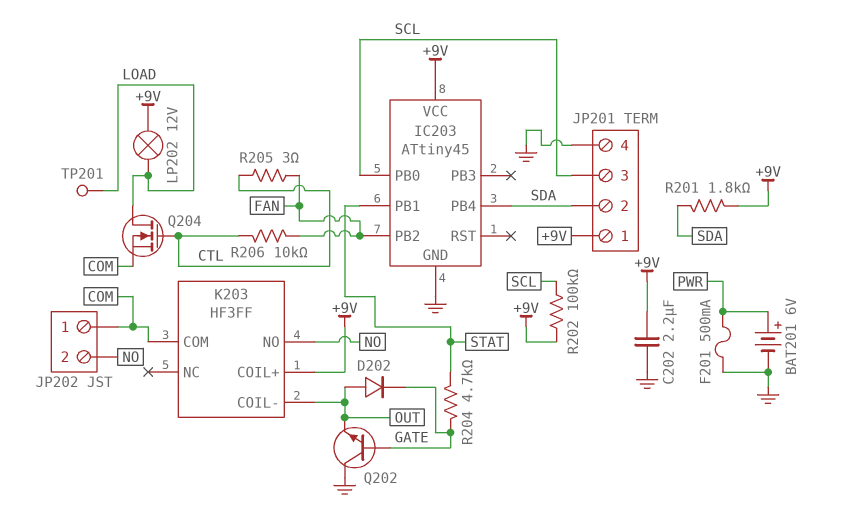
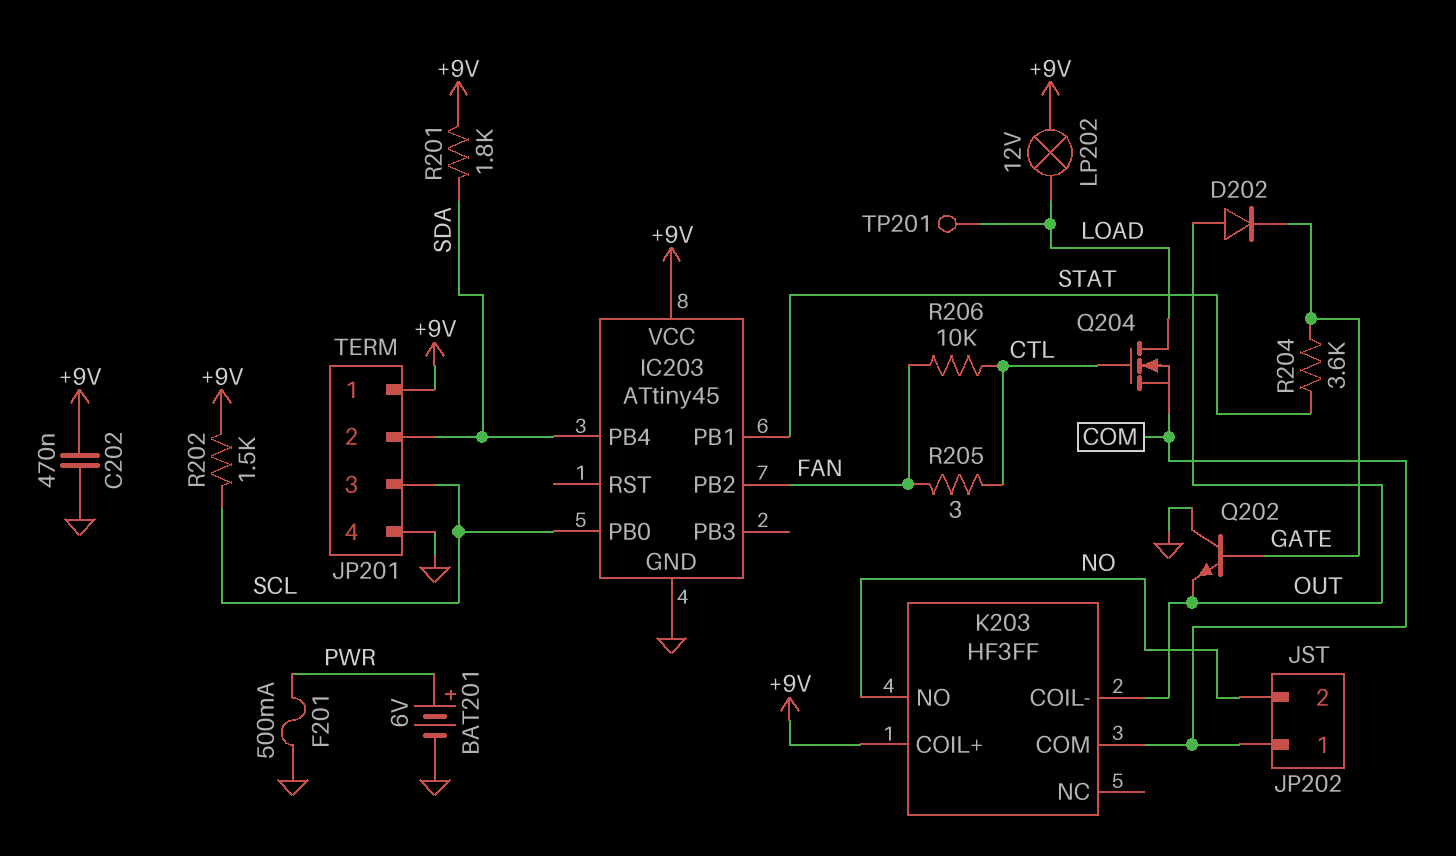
C202: 2.2uF (+9V, GND) -> 470nF (+9V, GND)
R202: 100k (+9V, SCL) -> 1.5k (+9V, SCL)
R204: 4.7k (GATE, STAT) -> 3.6k (GATE, STAT)

